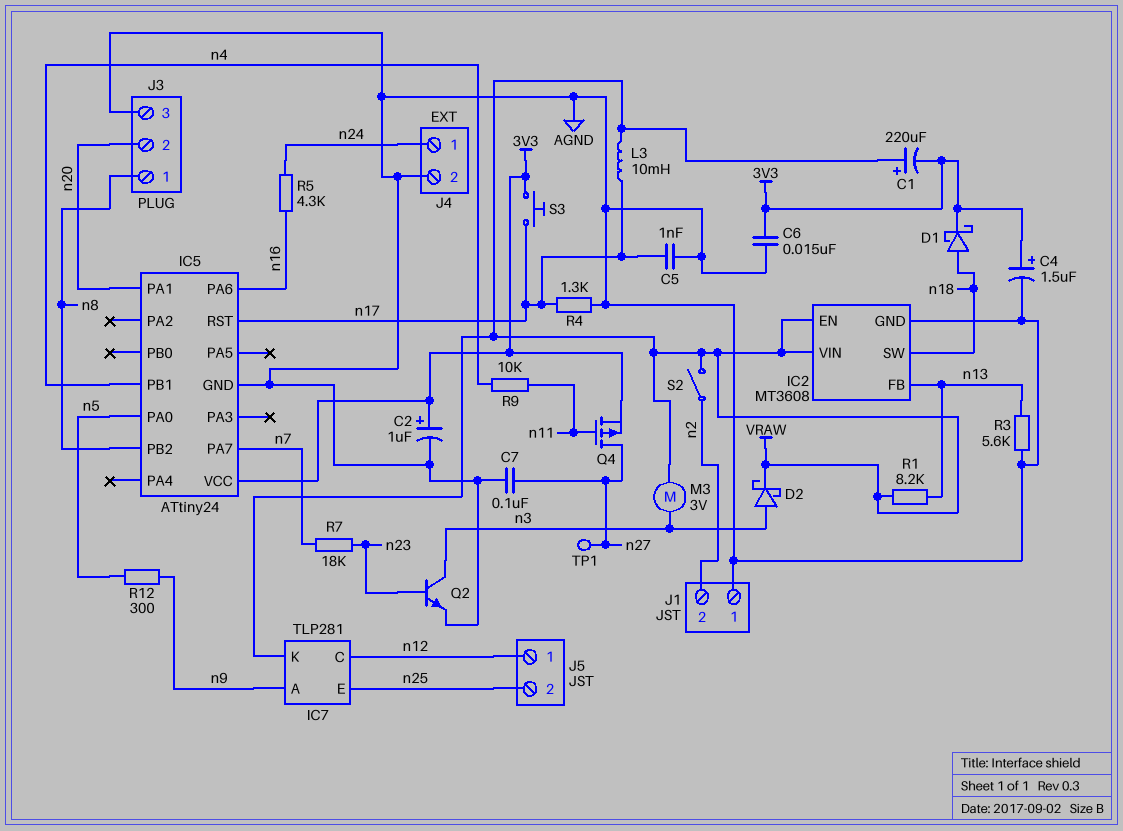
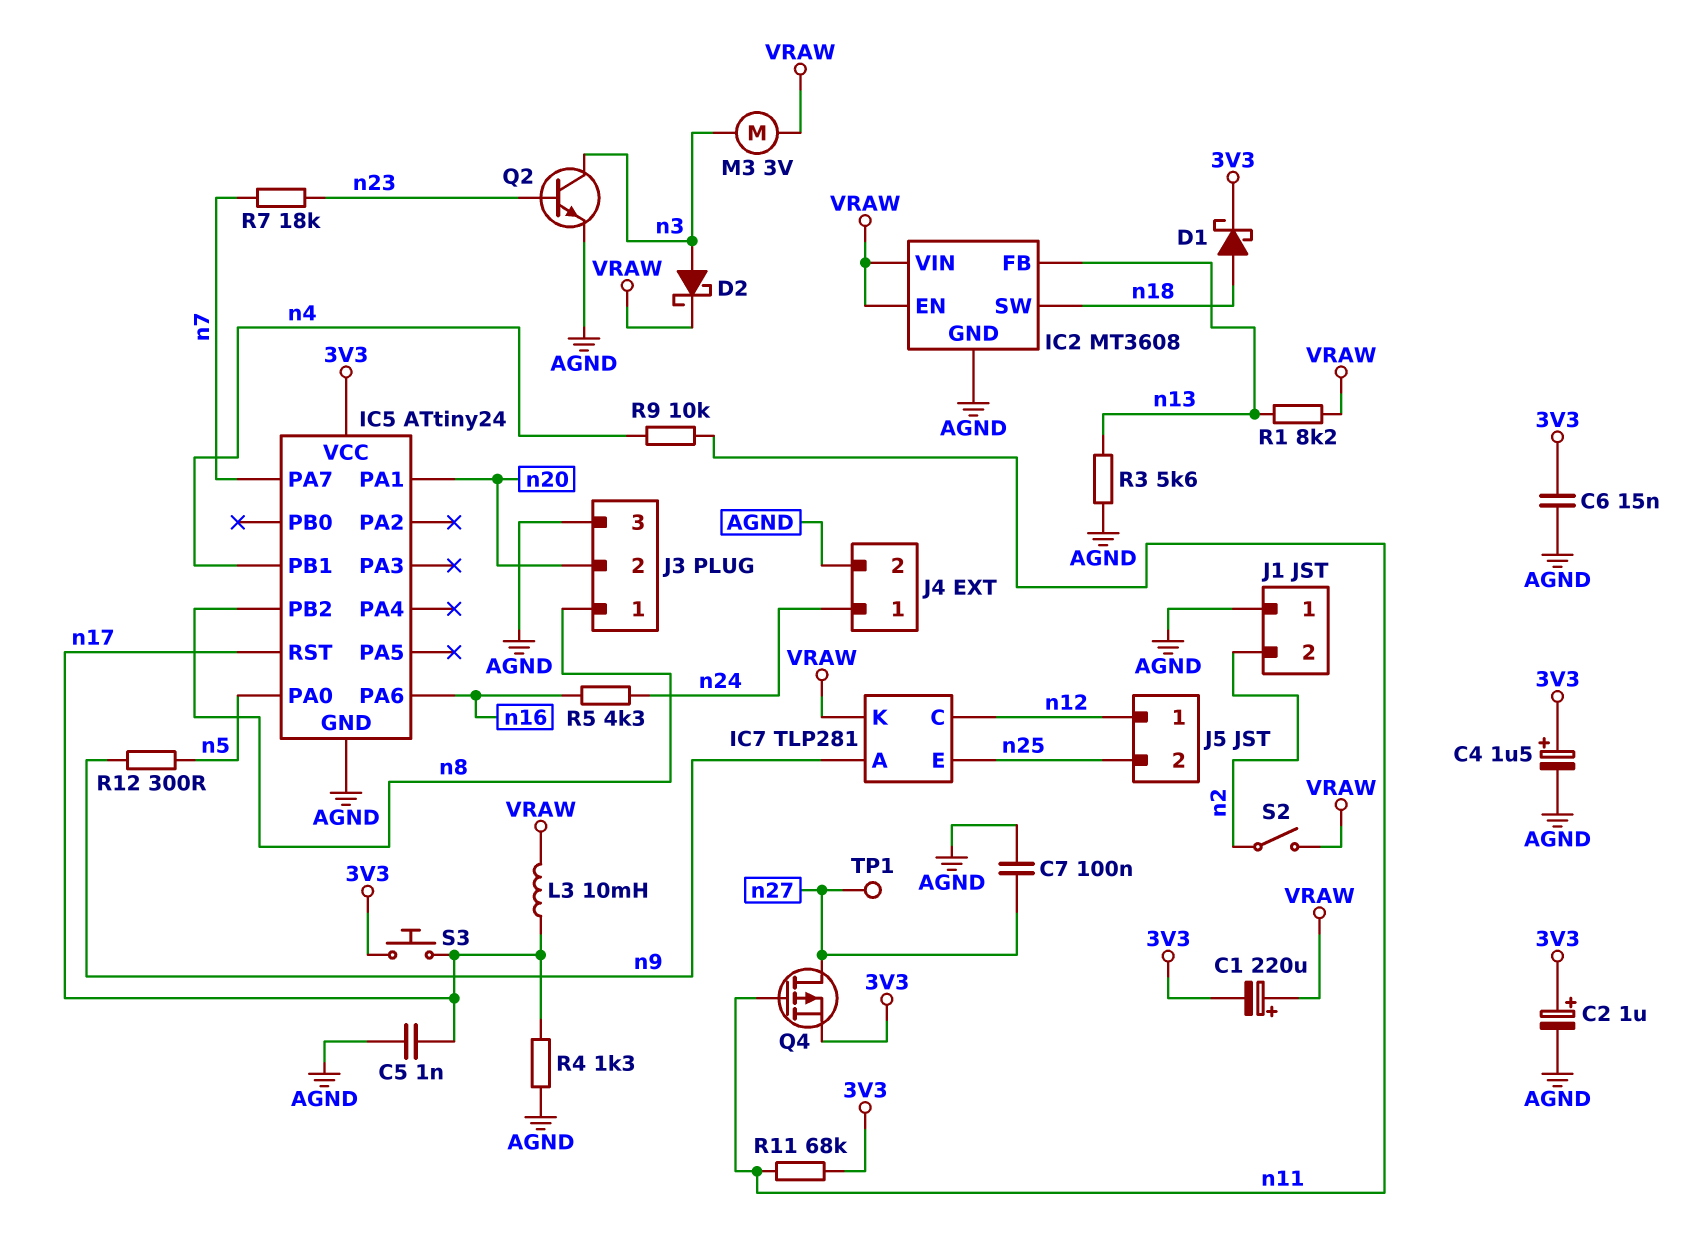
R11: none -> 68k (3V3, n11)

